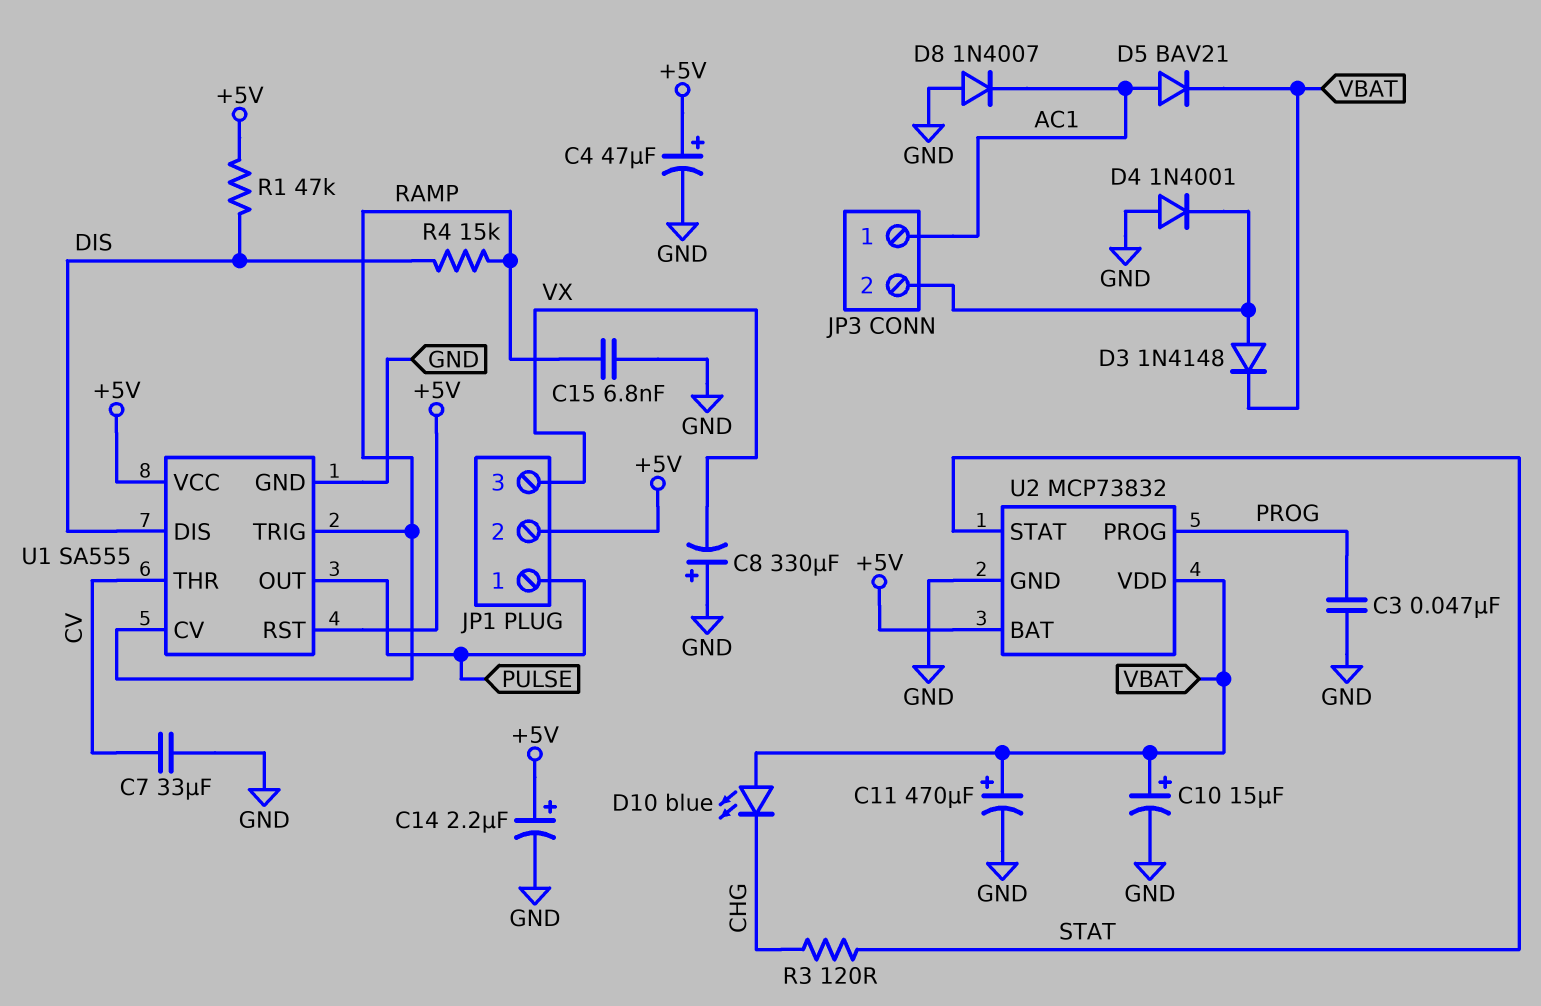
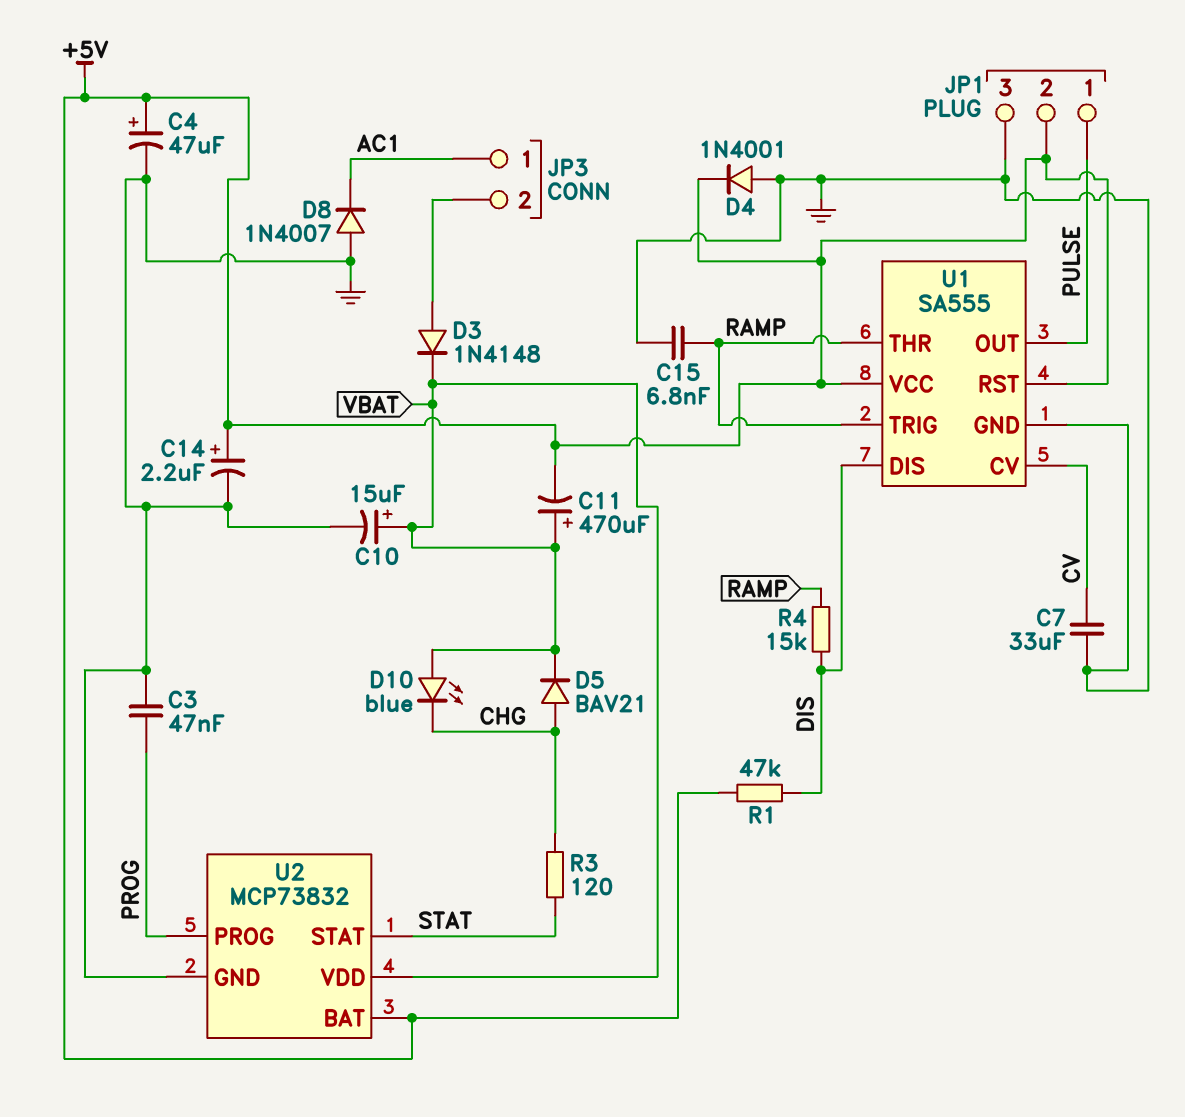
C8: 330uF (plus GND, minus VX) -> none
C11: 470uF (plus VBAT, minus GND) -> 470uF (plus VBAT, minus +5V)
D4: diode 1N4001 (A GND, K JP3/2) -> diode 1N4001 (A GND, K +5V)
D5: diode BAV21 (A AC1, K VBAT) -> diode BAV21 (A CHG, K VBAT)
JP1 pin 3: VX -> GND
U1 pin CV: RAMP -> CV
U1 pin THR: CV -> RAMP

